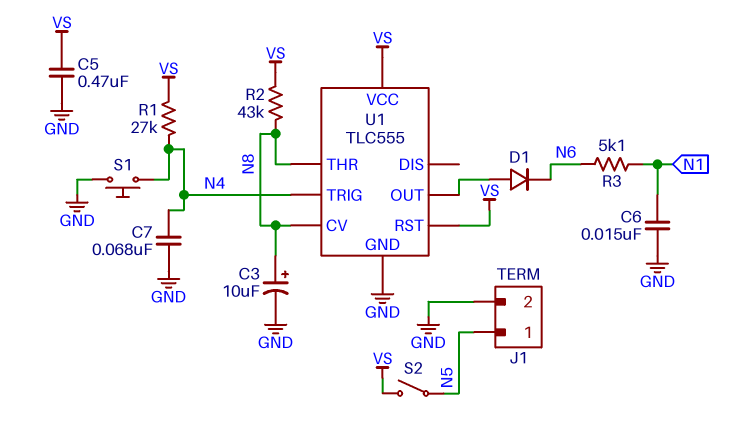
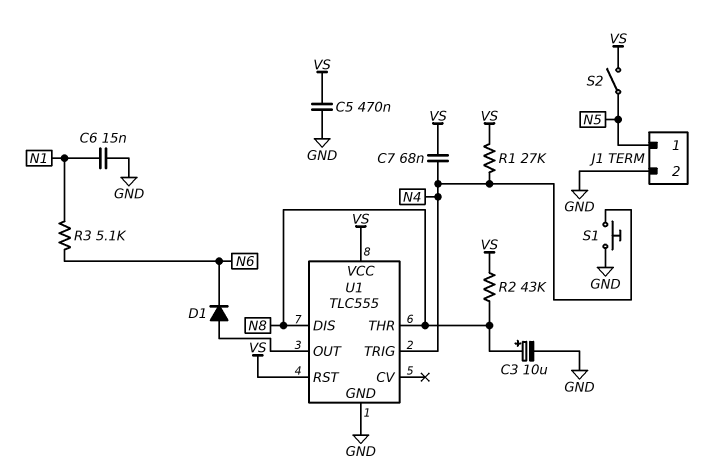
C7: 68nF (GND, N4) -> 68nF (N4, VS)
U1 pin CV: N8 -> none
U1 pin DIS: none -> N8

